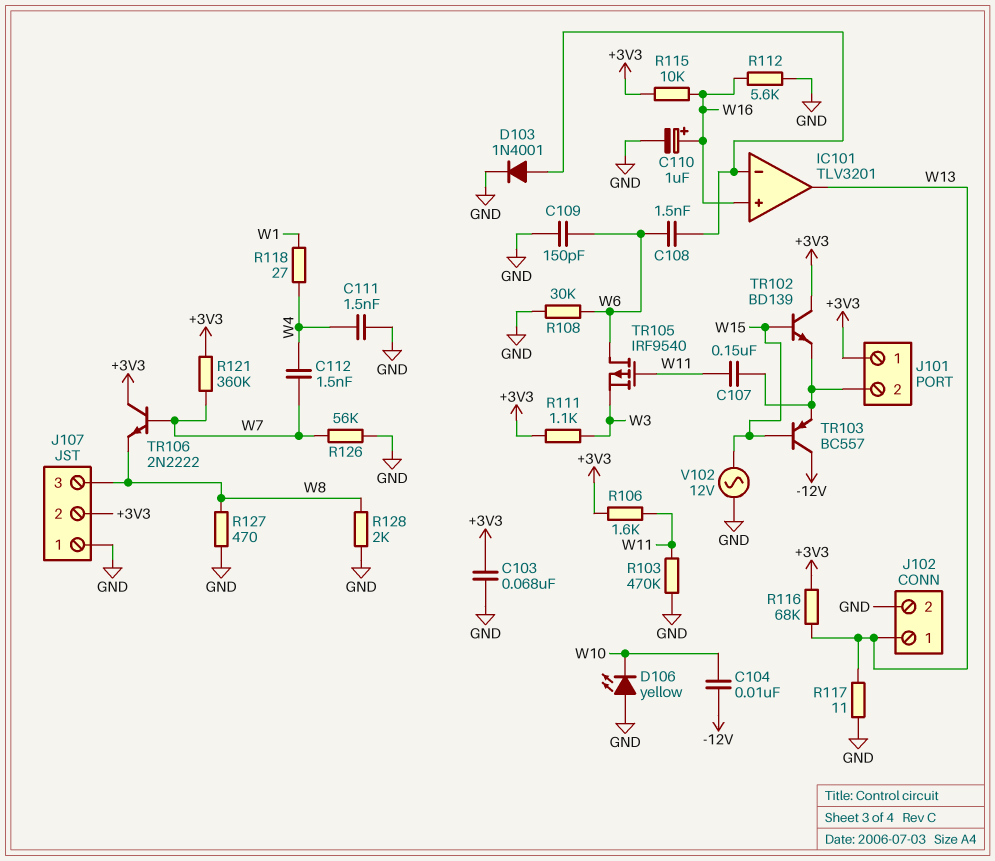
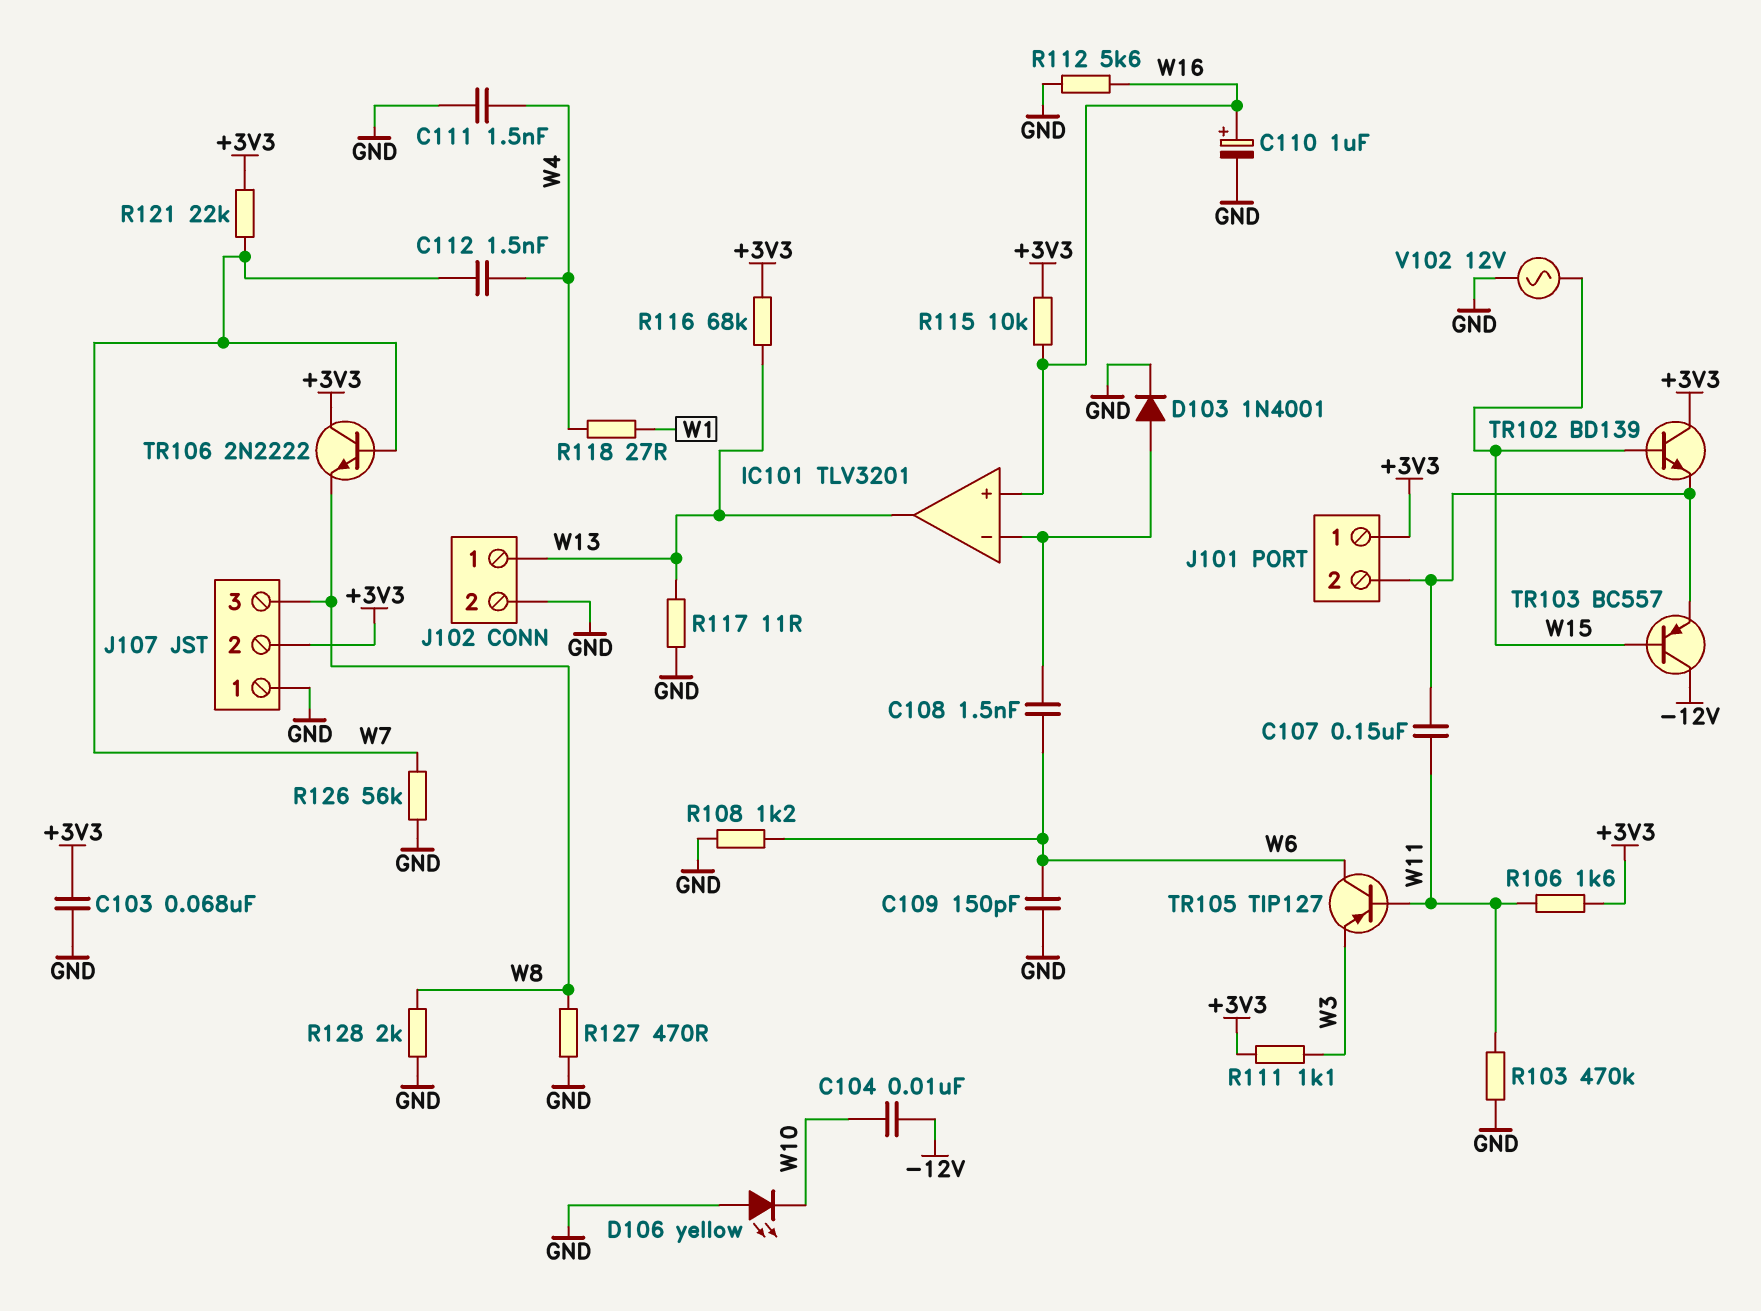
R108: 30k (GND, W6) -> 1.2k (GND, W6)
R121: 360k (+3V3, W7) -> 22k (+3V3, W7)
TR105: PMOS IRF9540 (G W11, D W6, S W3) -> PNP TIP127 (B W11, C W6, E W3)

